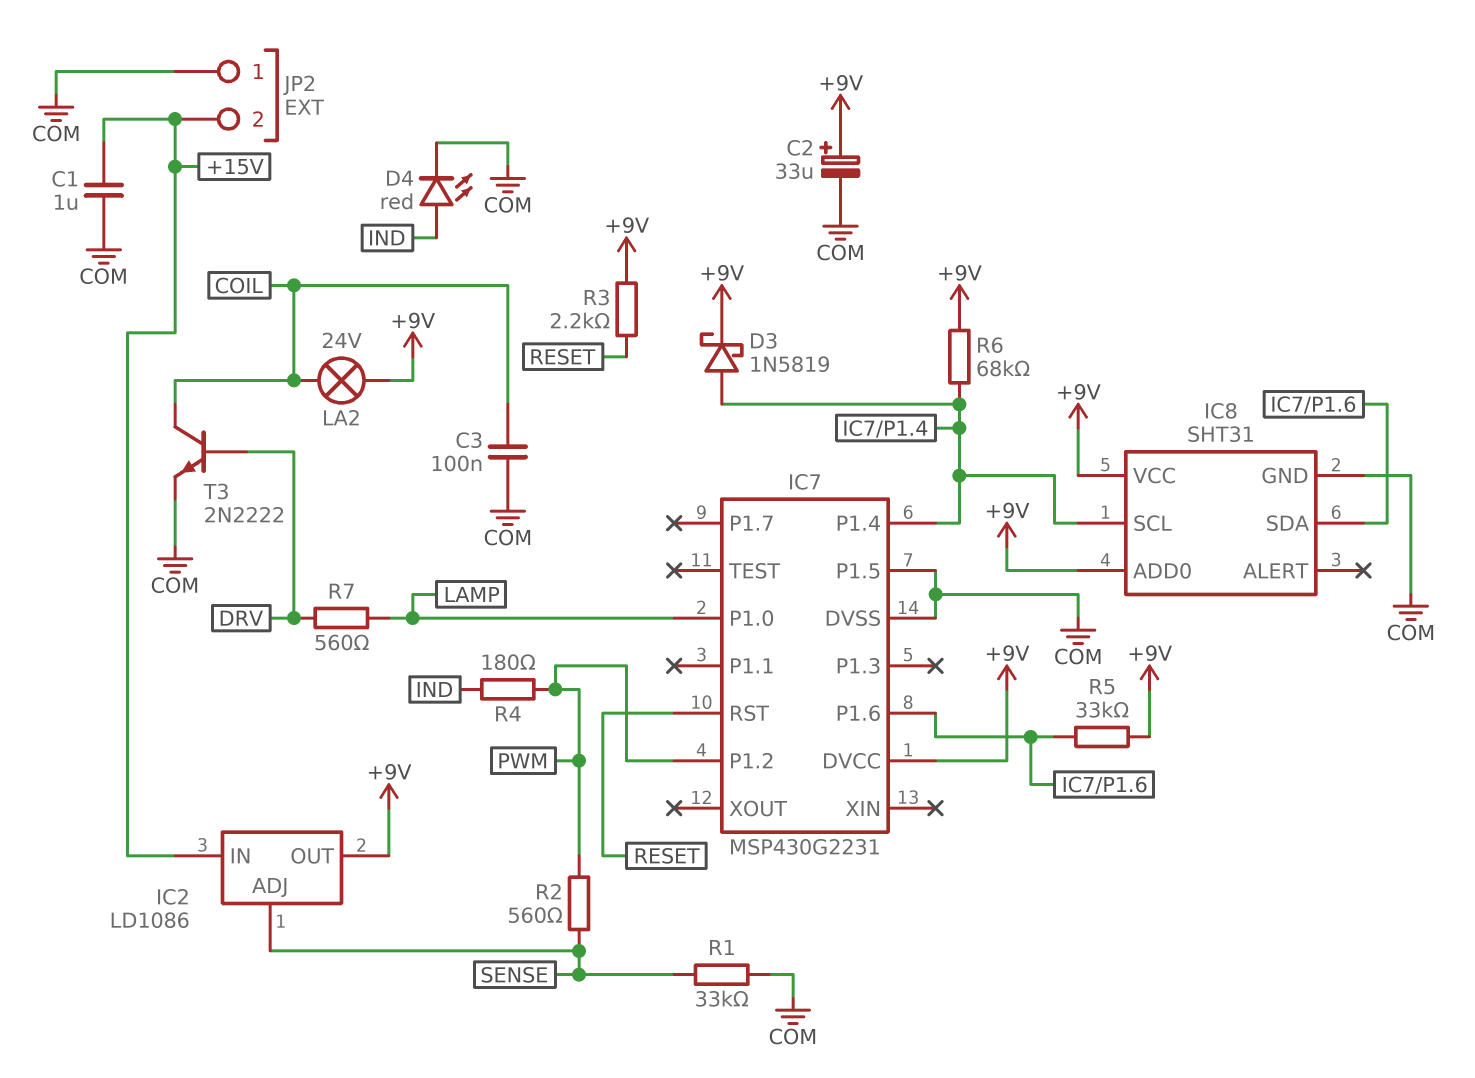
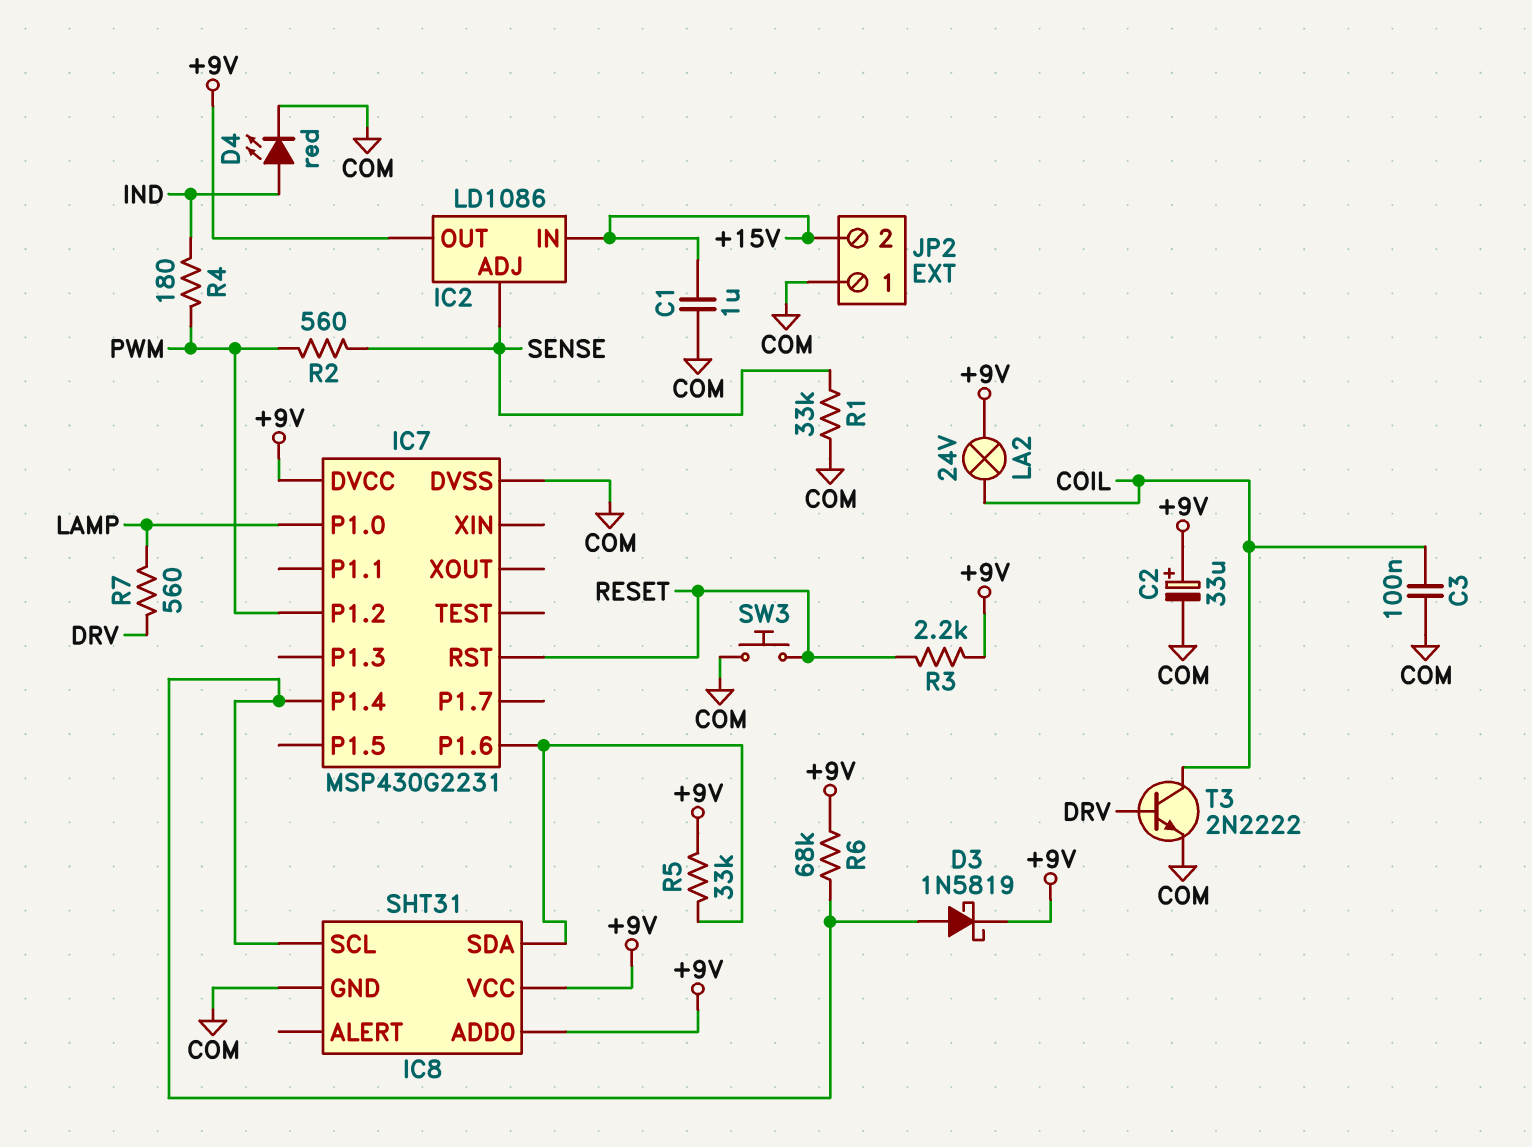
IC7 pin P1.5: COM -> none
SW3: none -> button (COM, RESET)

